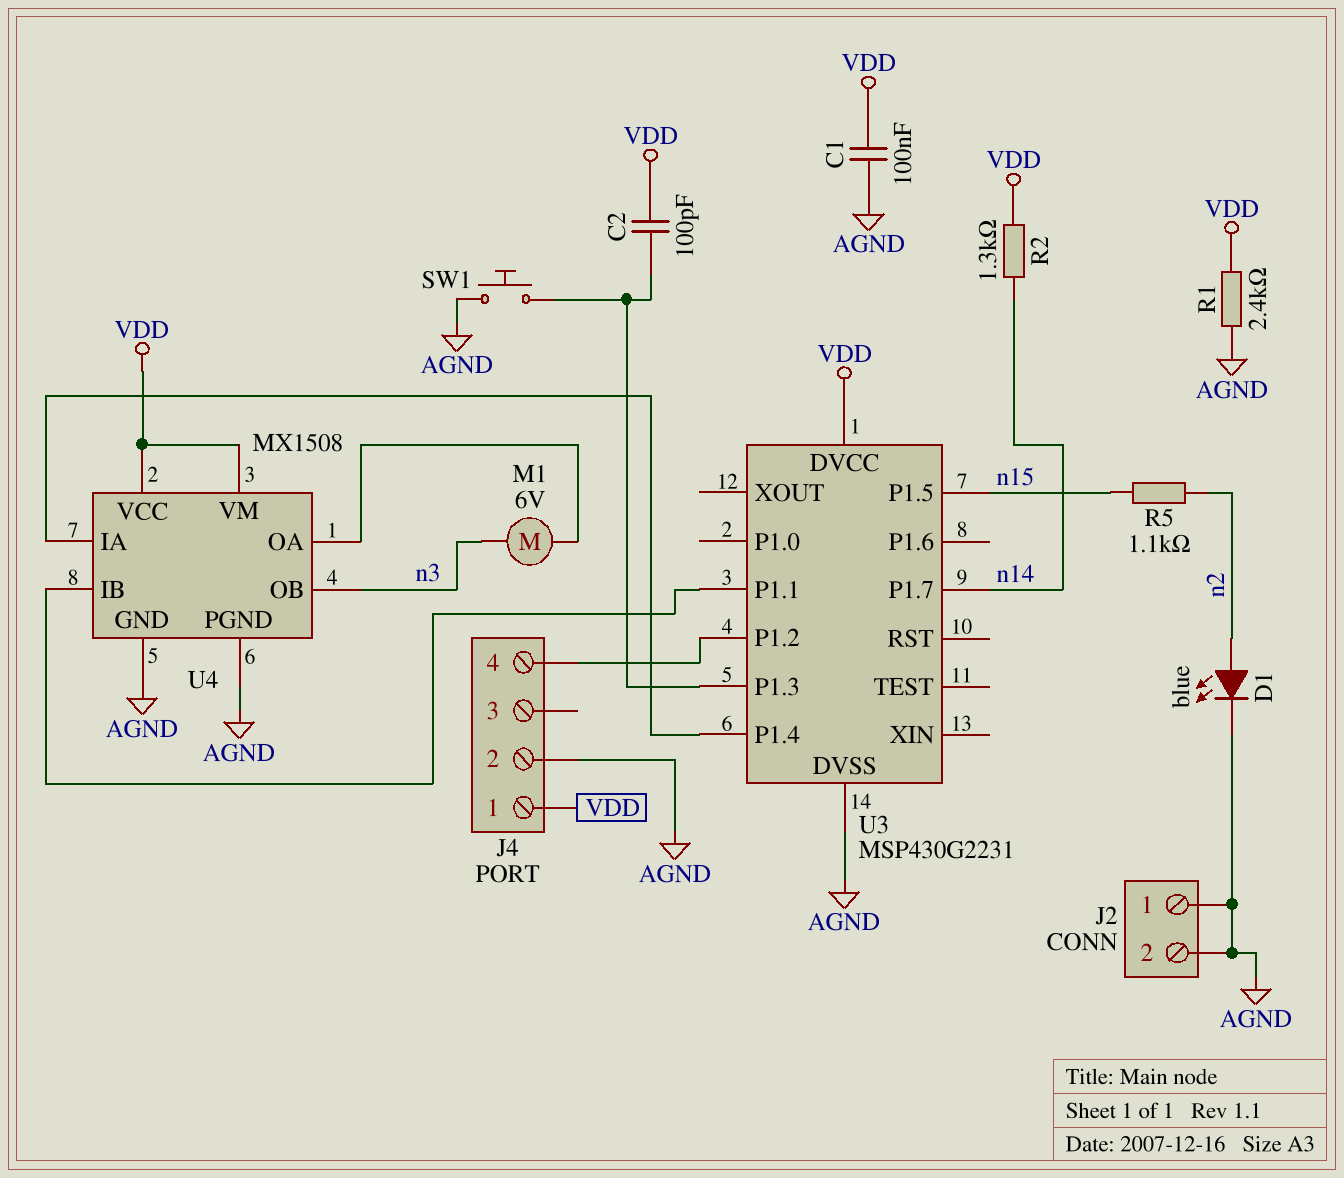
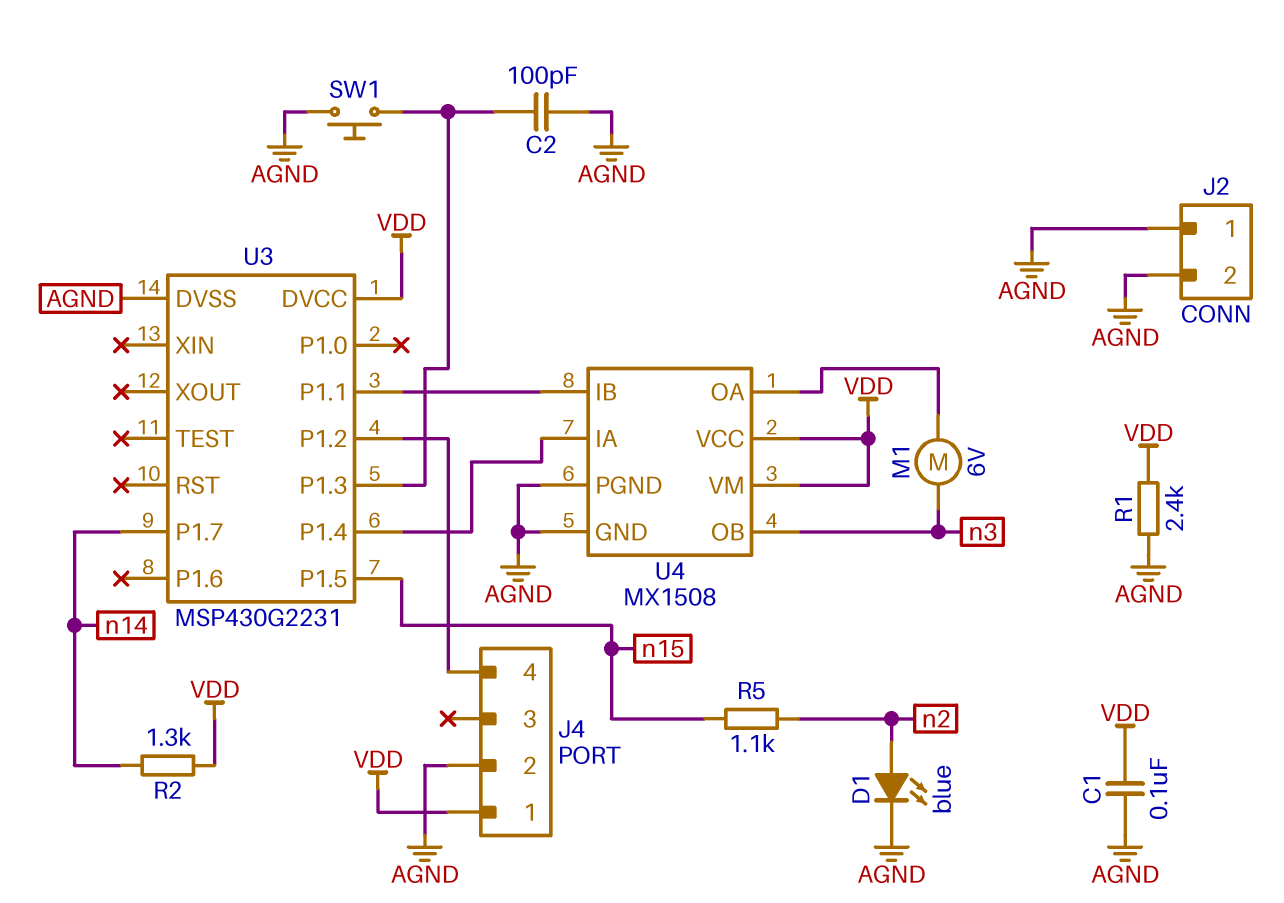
C2: 100pF (U3/P1.3, VDD) -> 100pF (AGND, U3/P1.3)

